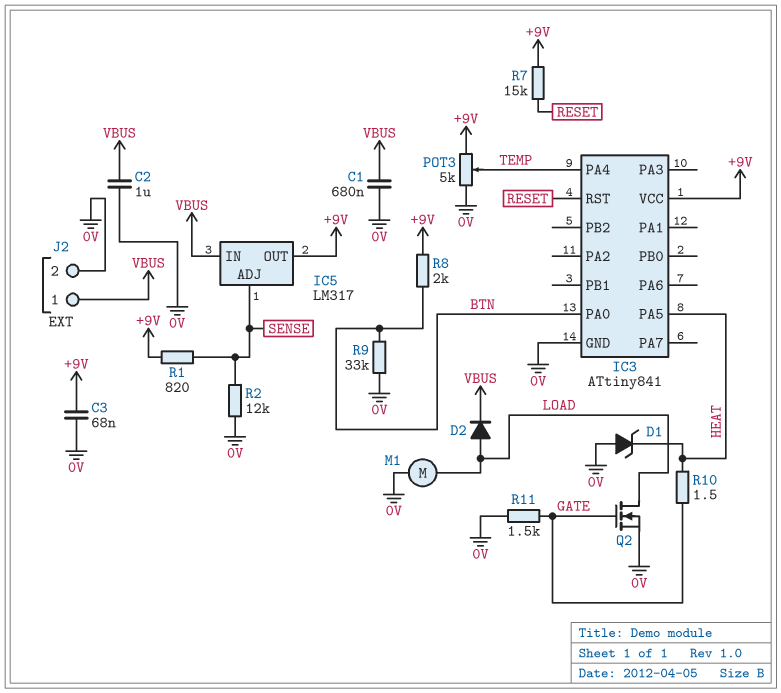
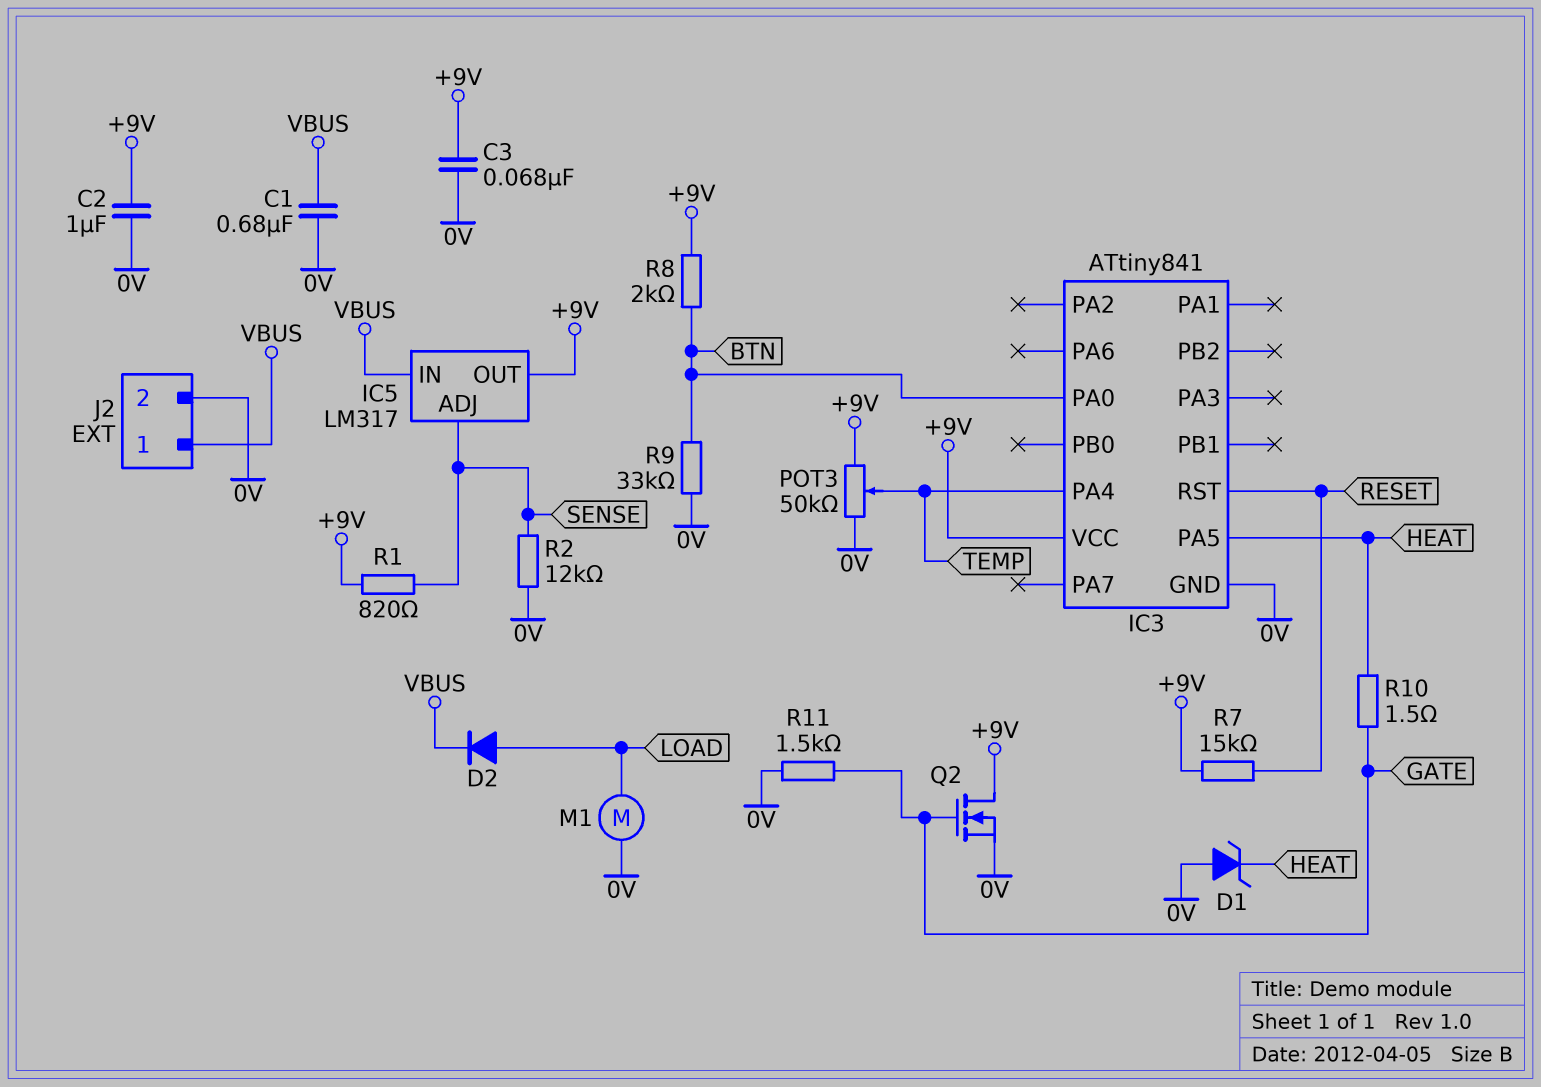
C2: 1uF (0V, VBUS) -> 1uF (+9V, 0V)
POT3: 5k (+9V, 0V, wiper TEMP) -> 50k (+9V, 0V, wiper TEMP)
Q2: NMOS (G GATE, D LOAD, S 0V) -> NMOS (G GATE, D +9V, S 0V)

